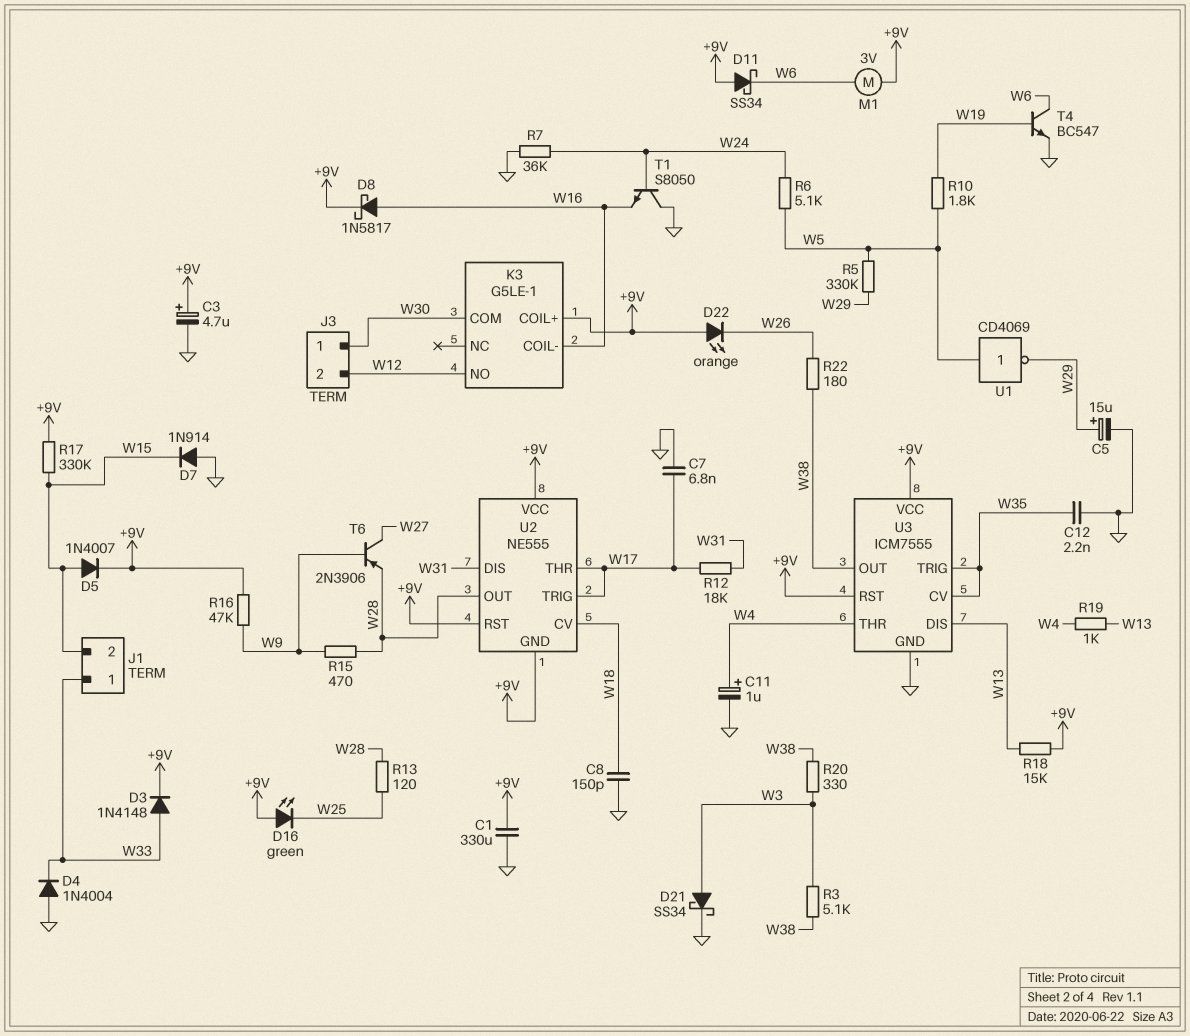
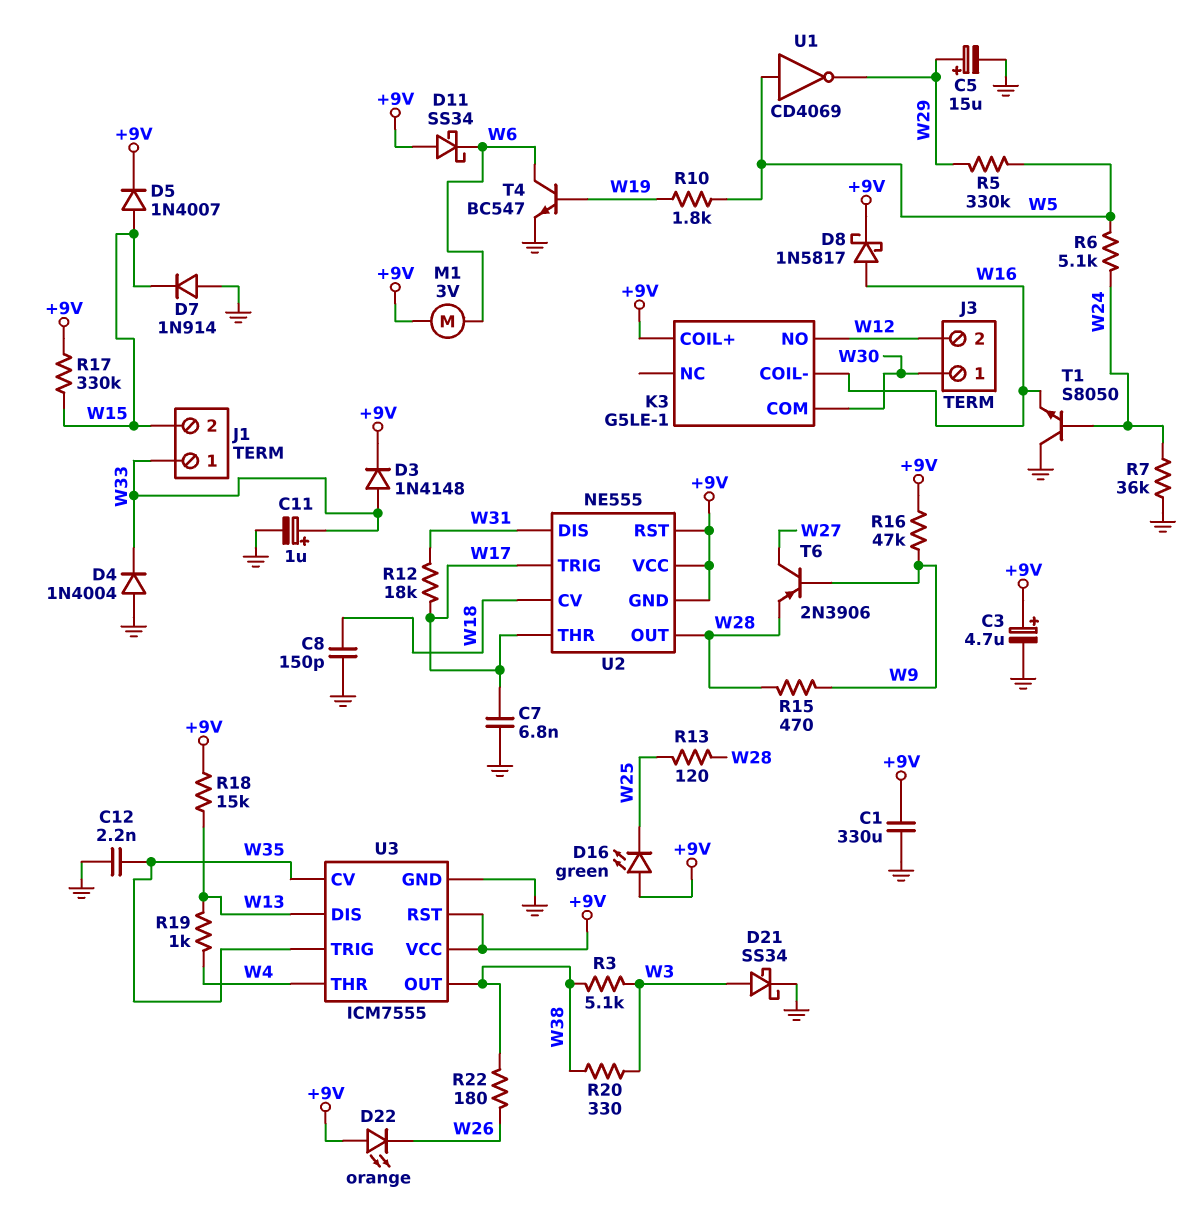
C11: 1uF (plus W4, minus GND) -> 1uF (plus W33, minus GND)

